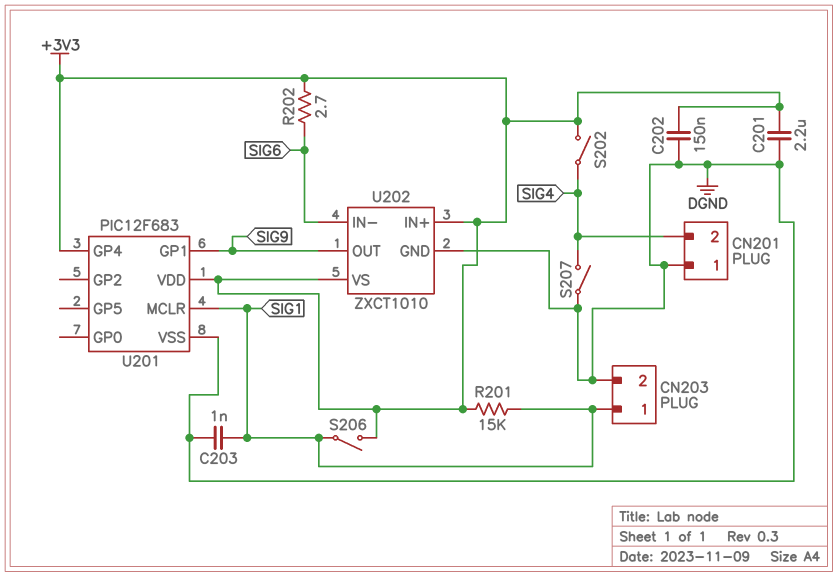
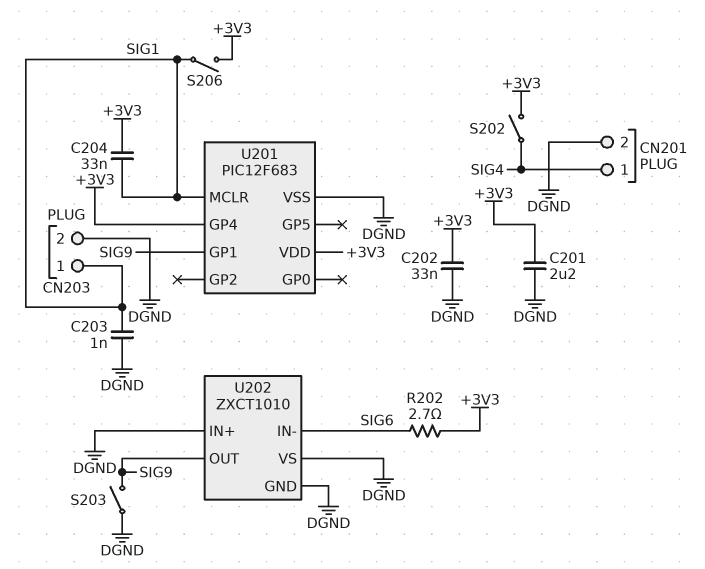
C202: 150nF (+3V3, DGND) -> 33nF (+3V3, DGND)
C204: none -> 33nF (+3V3, SIG1)
CN201 pin 1: DGND -> SIG4
CN201 pin 2: SIG4 -> DGND
R201: 15k (+3V3, SIG1) -> none
S203: none -> switch (DGND, SIG9)
S207: switch (DGND, SIG4) -> none
U202 pin IN+: +3V3 -> DGND
U202 pin VS: +3V3 -> DGND

